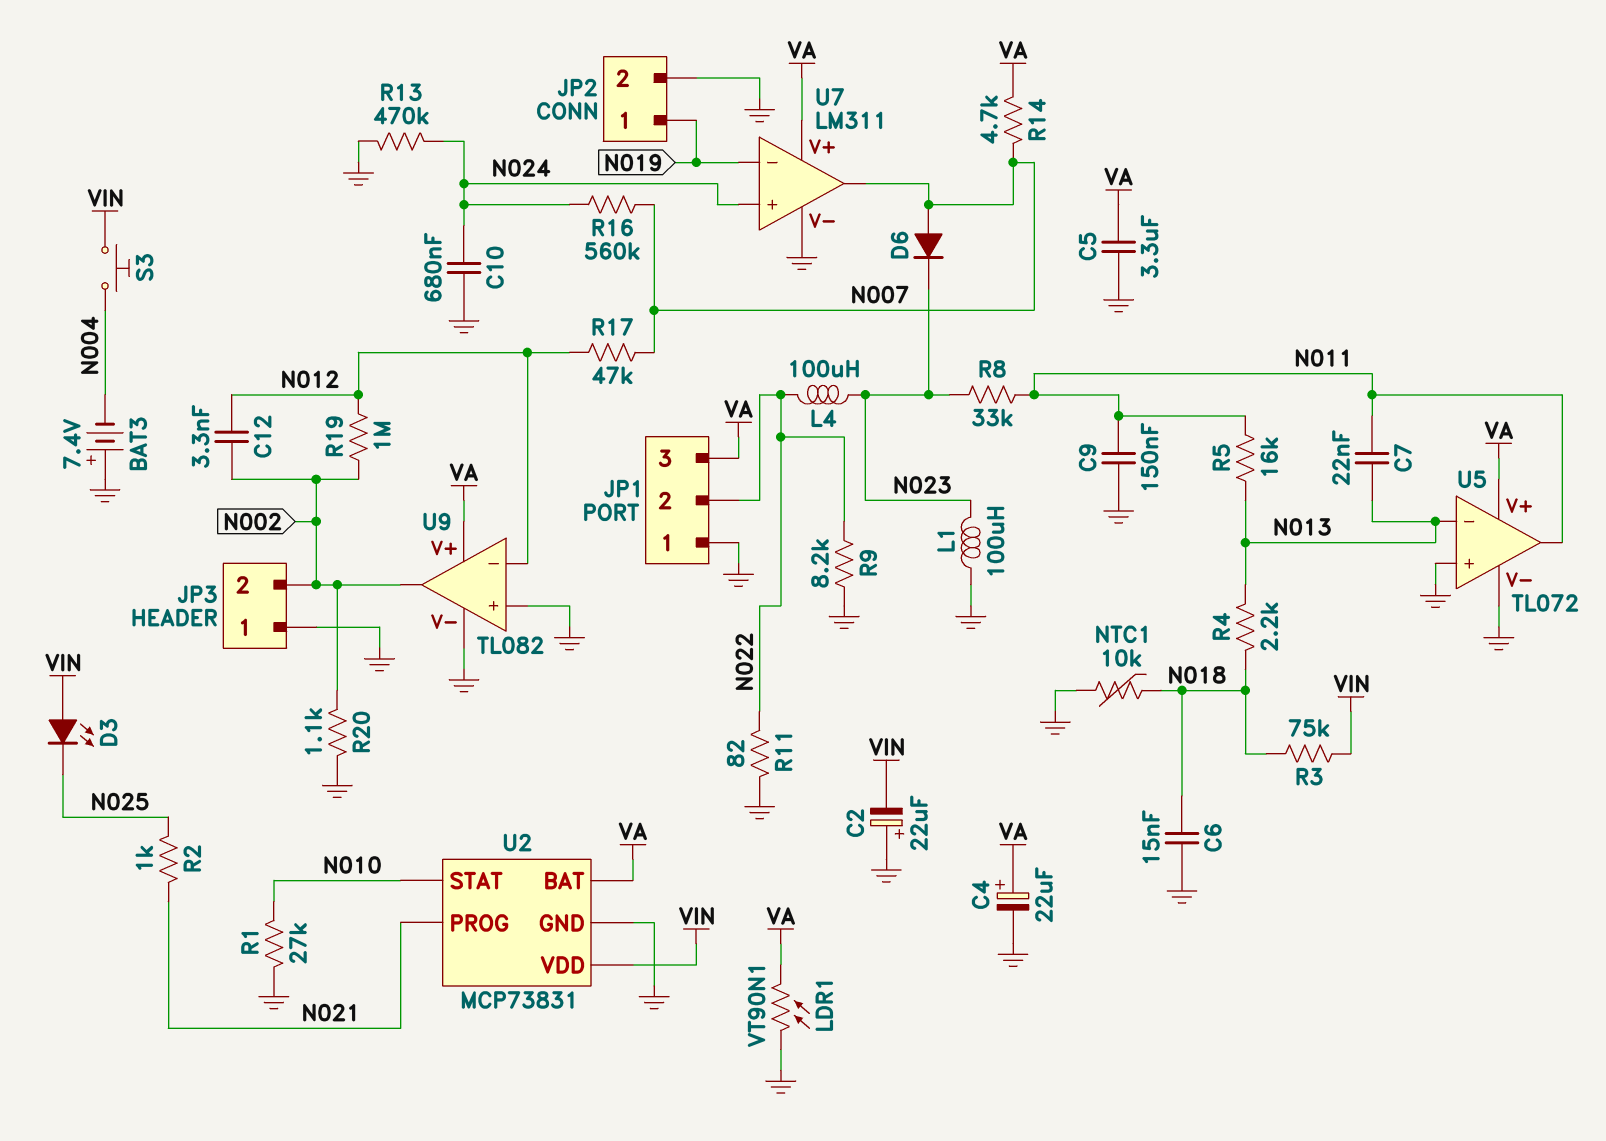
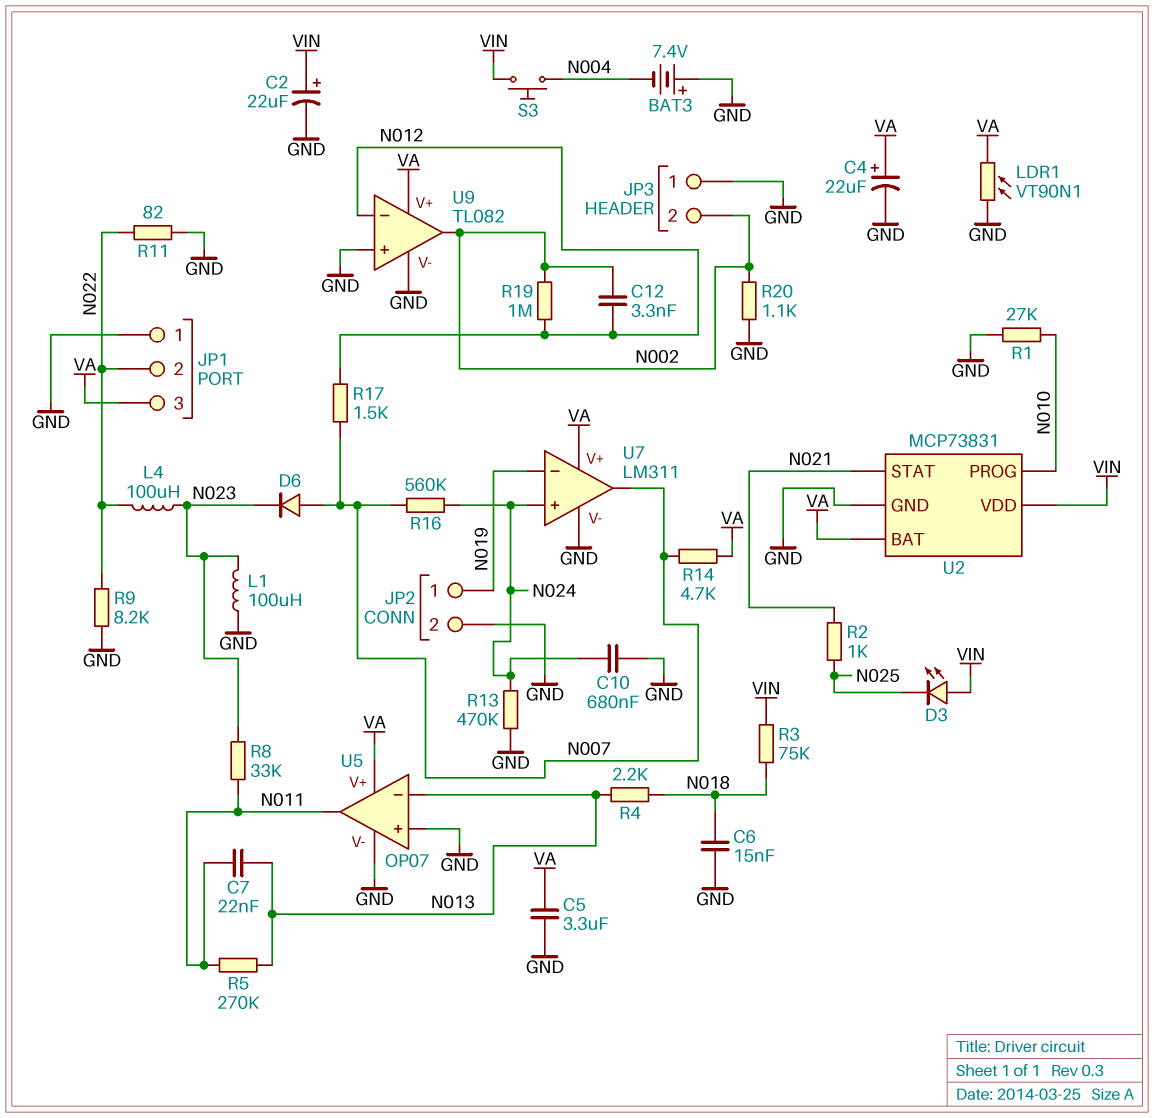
C2: 22uF (plus GND, minus VIN) -> 22uF (plus VIN, minus GND)
C9: 150nF (GND, N011) -> none
NTC1: 10k (GND, N018) -> none
R5: 16k (N011, N013) -> 270k (N011, N013)
R17: 47k (N007, N012) -> 1.5k (N007, N012)
U2 pin PROG: N021 -> N010
U2 pin STAT: N010 -> N021
U5: TL072 -> OP07

